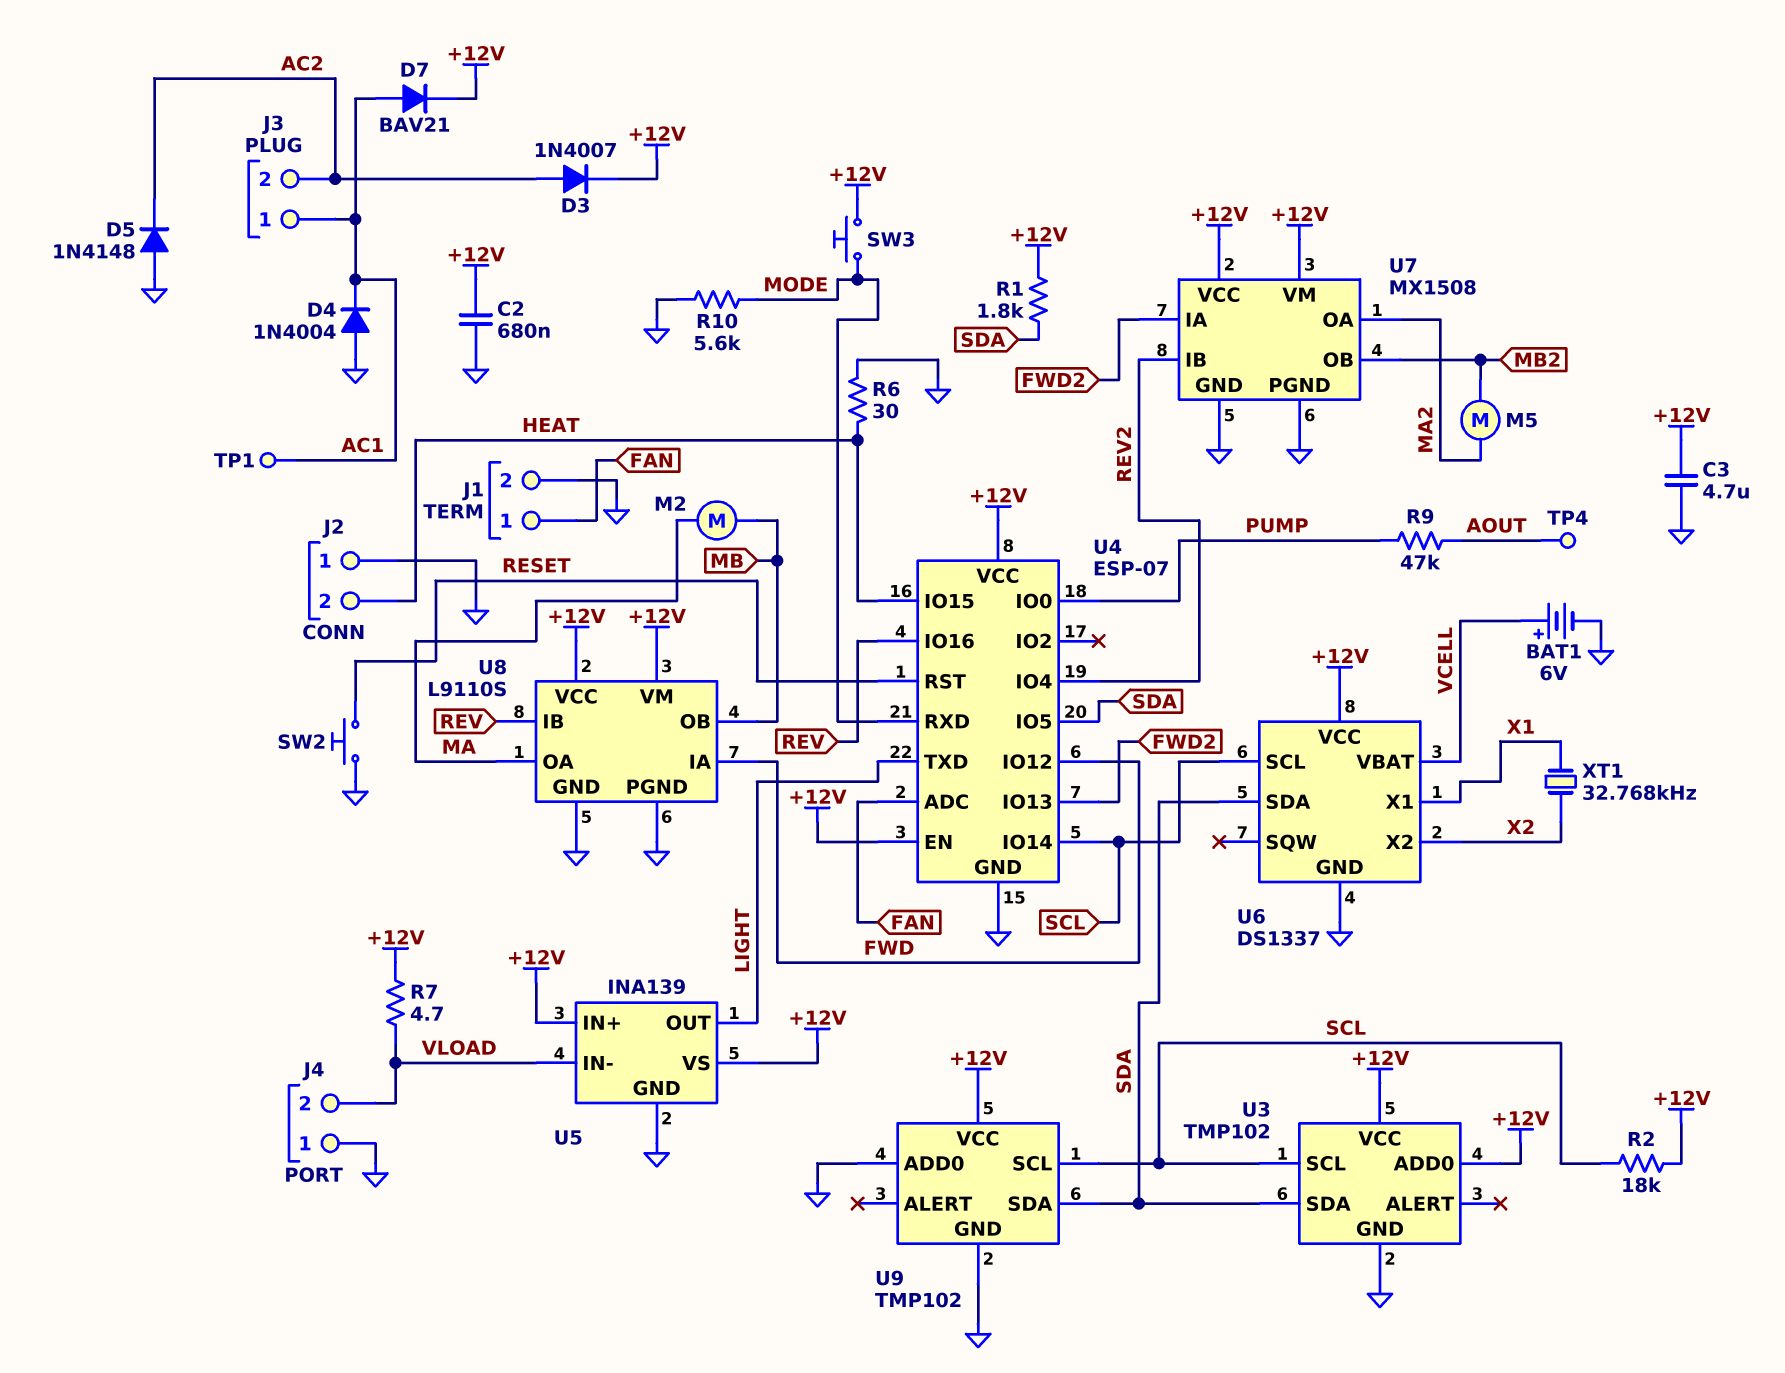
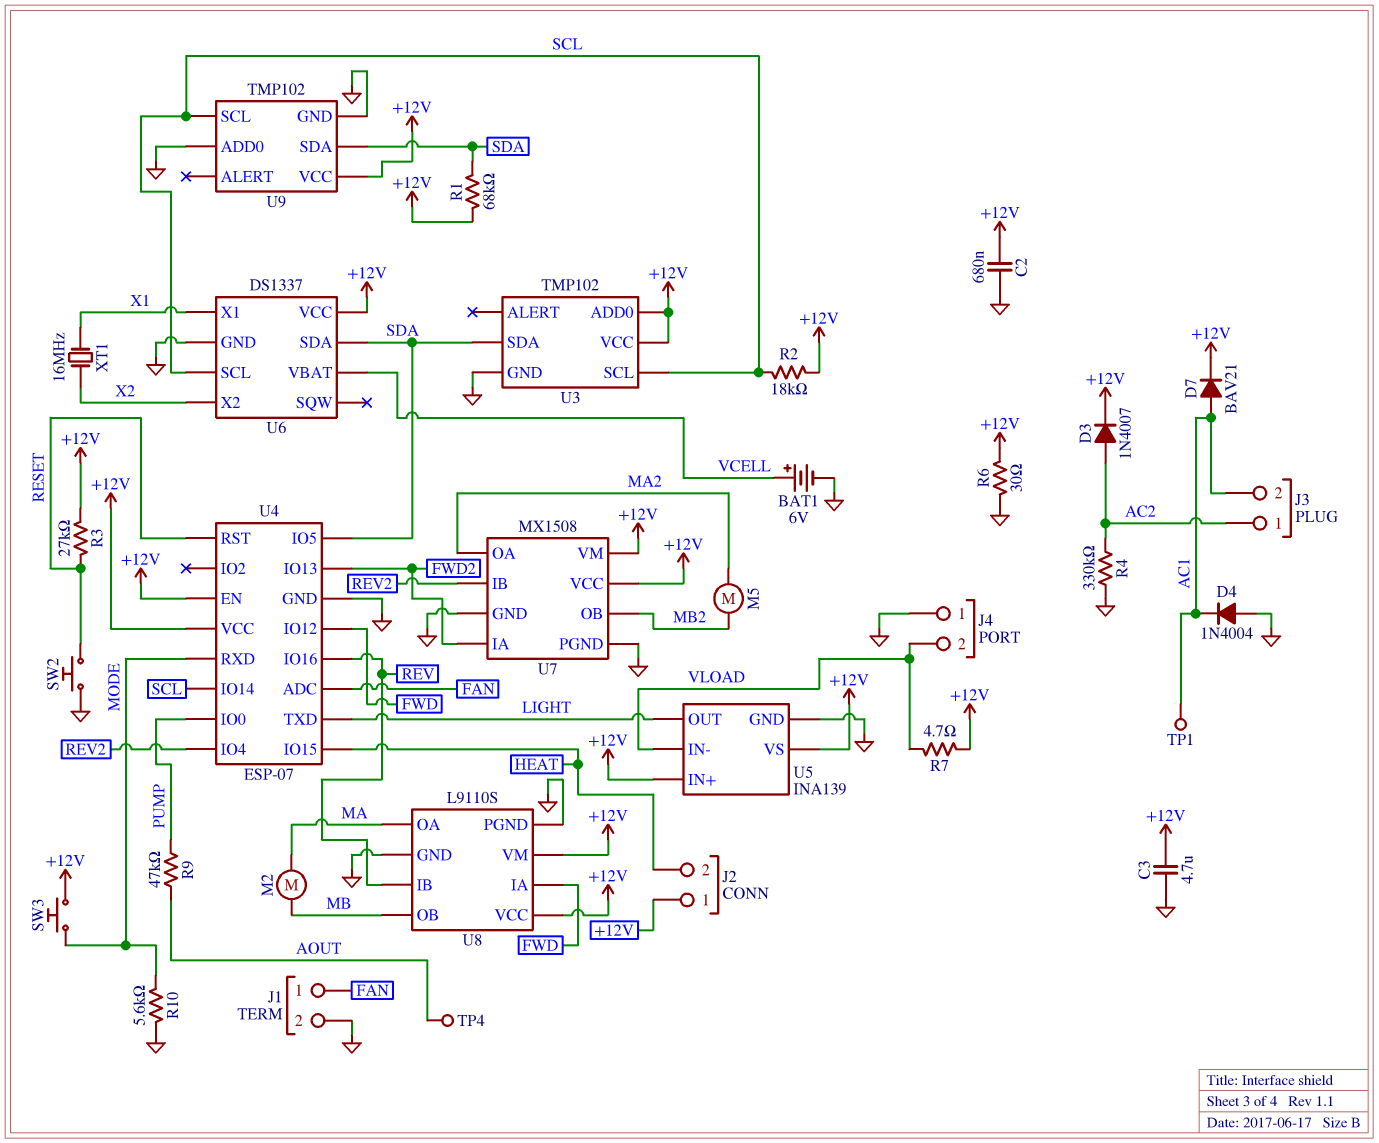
D5: diode 1N4148 (A GND, K AC2) -> none
J2 pin 1: GND -> +12V
J3 pin 1: AC1 -> AC2
J3 pin 2: AC2 -> AC1
R1: 1.8k (+12V, SDA) -> 68k (+12V, SDA)
R3: none -> 27k (+12V, RESET)
R4: none -> 330k (AC2, GND)
R6: 30 (GND, HEAT) -> 30 (+12V, GND)
XT1: 32.768kHz (X1, X2) -> 16MHz (X1, X2)

